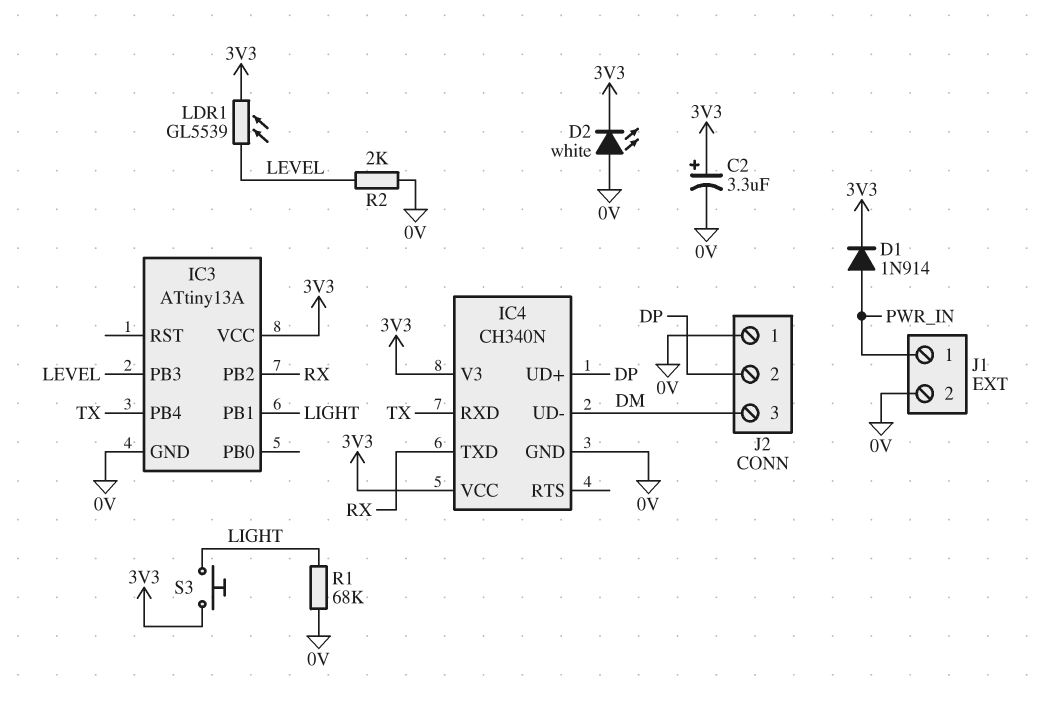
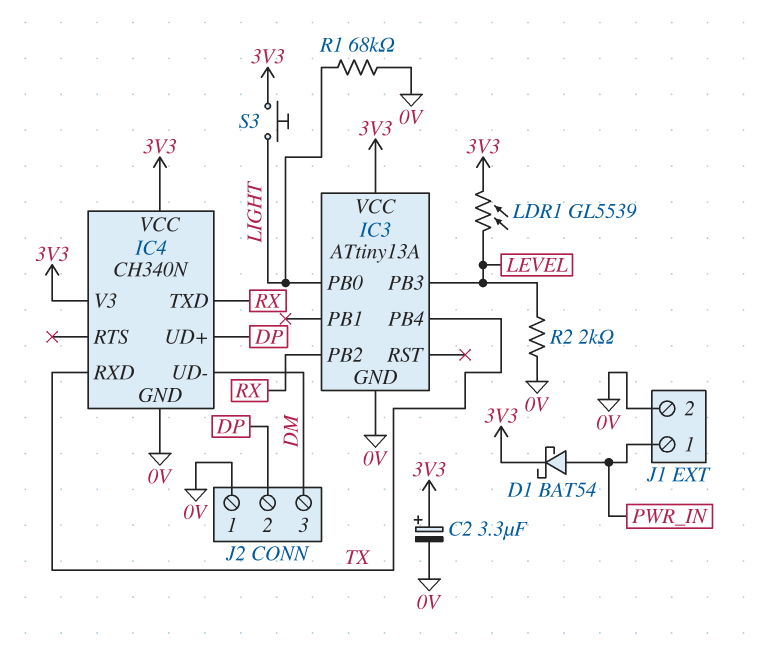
D1: diode 1N914 (A PWR_IN, K 3V3) -> schottky BAT54 (A PWR_IN, K 3V3)
D2: LED white (A 0V, K 3V3) -> none
IC3 pin PB0: none -> LIGHT
IC3 pin PB1: LIGHT -> none

